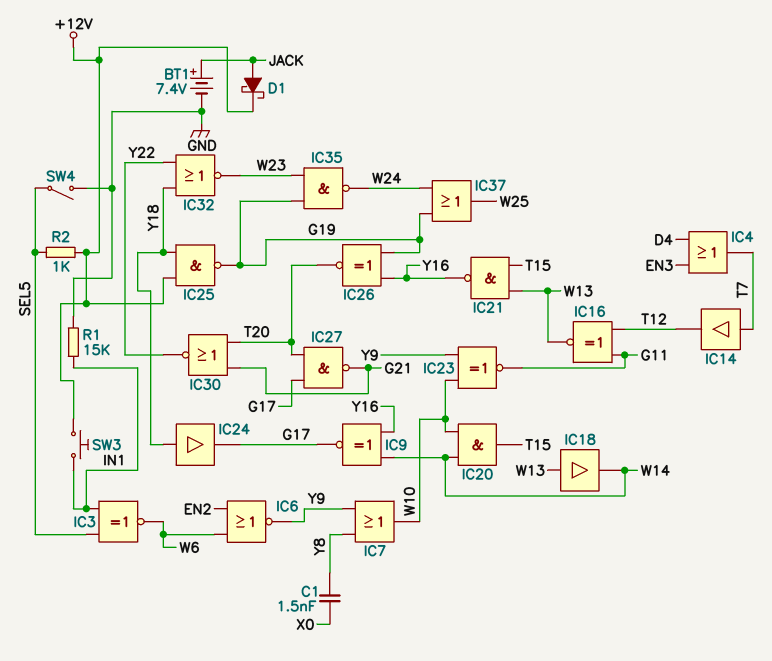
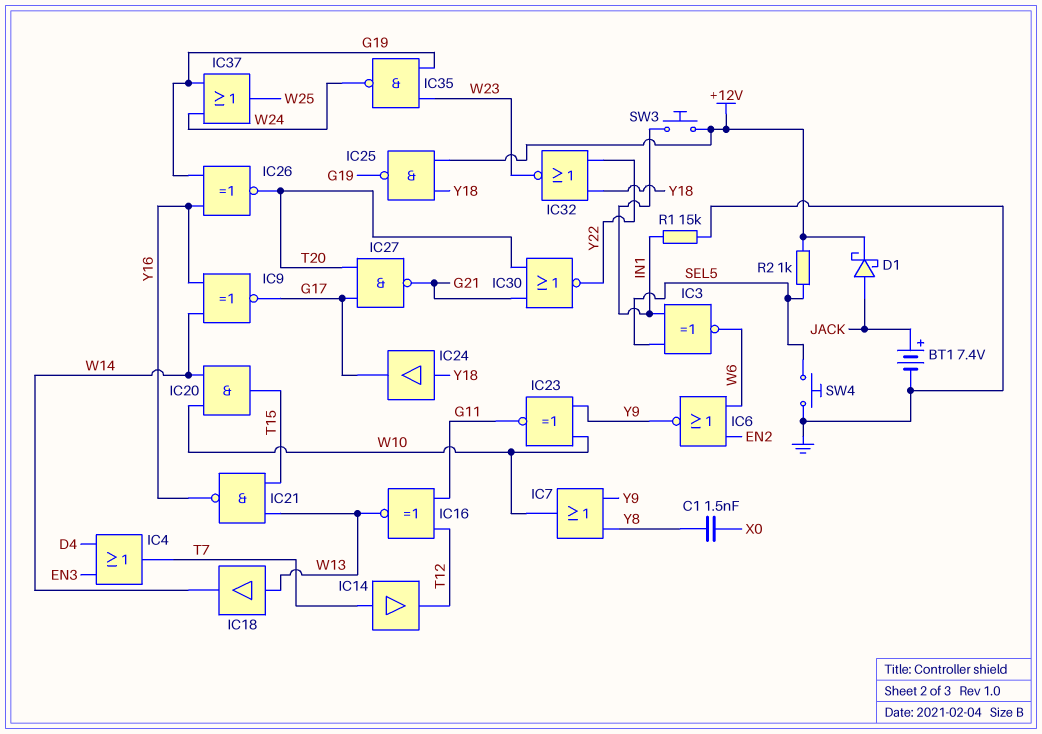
SW4: switch (GND, SEL5) -> button (GND, SEL5)

